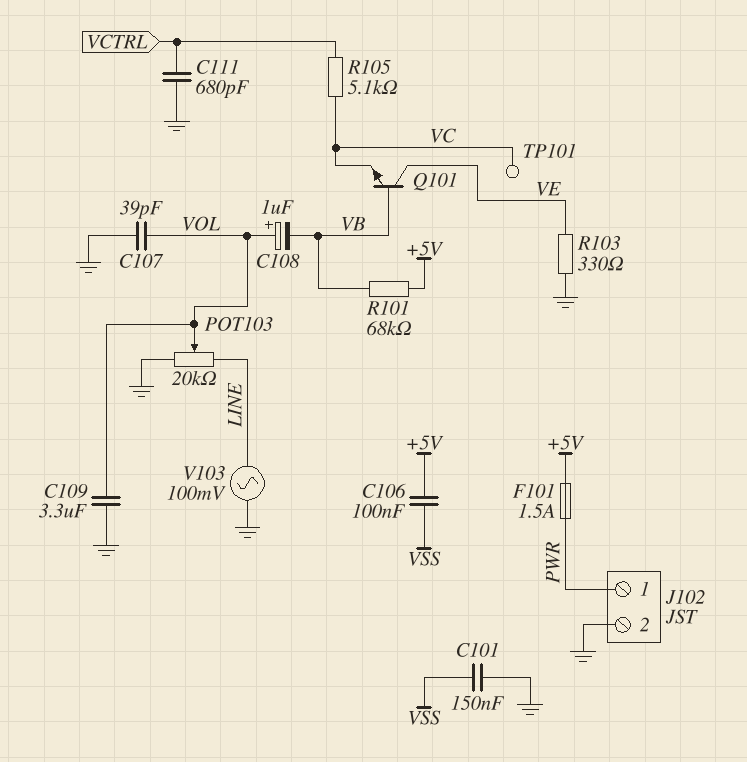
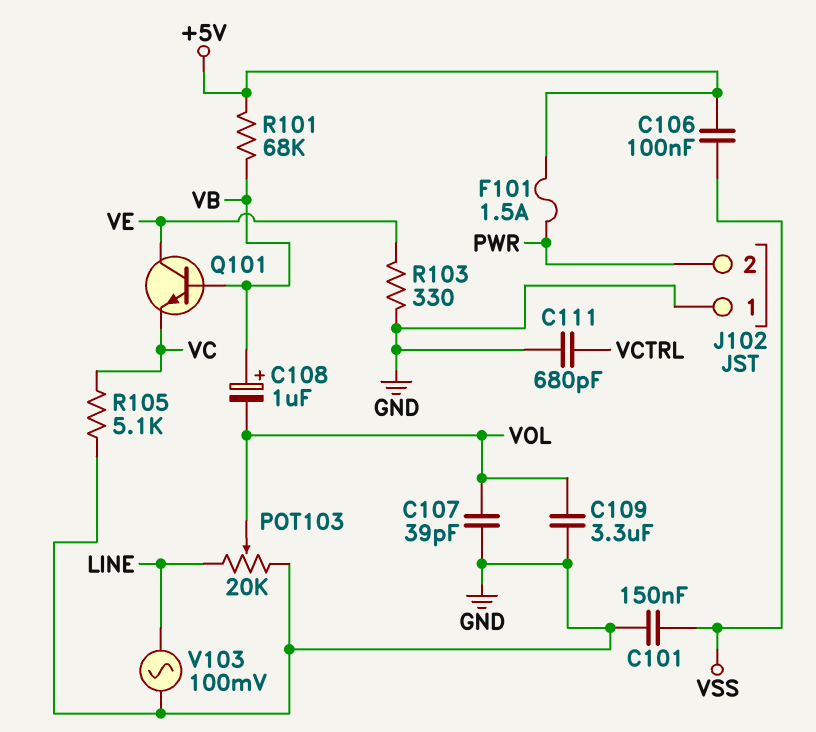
C108: 1uF (plus VOL, minus VB) -> 1uF (plus VB, minus VOL)
J102 pin 1: PWR -> GND
J102 pin 2: GND -> PWR
R105: 5.1k (VC, VCTRL) -> 5.1k (GND, VC)
TP101: test point (VC) -> none

